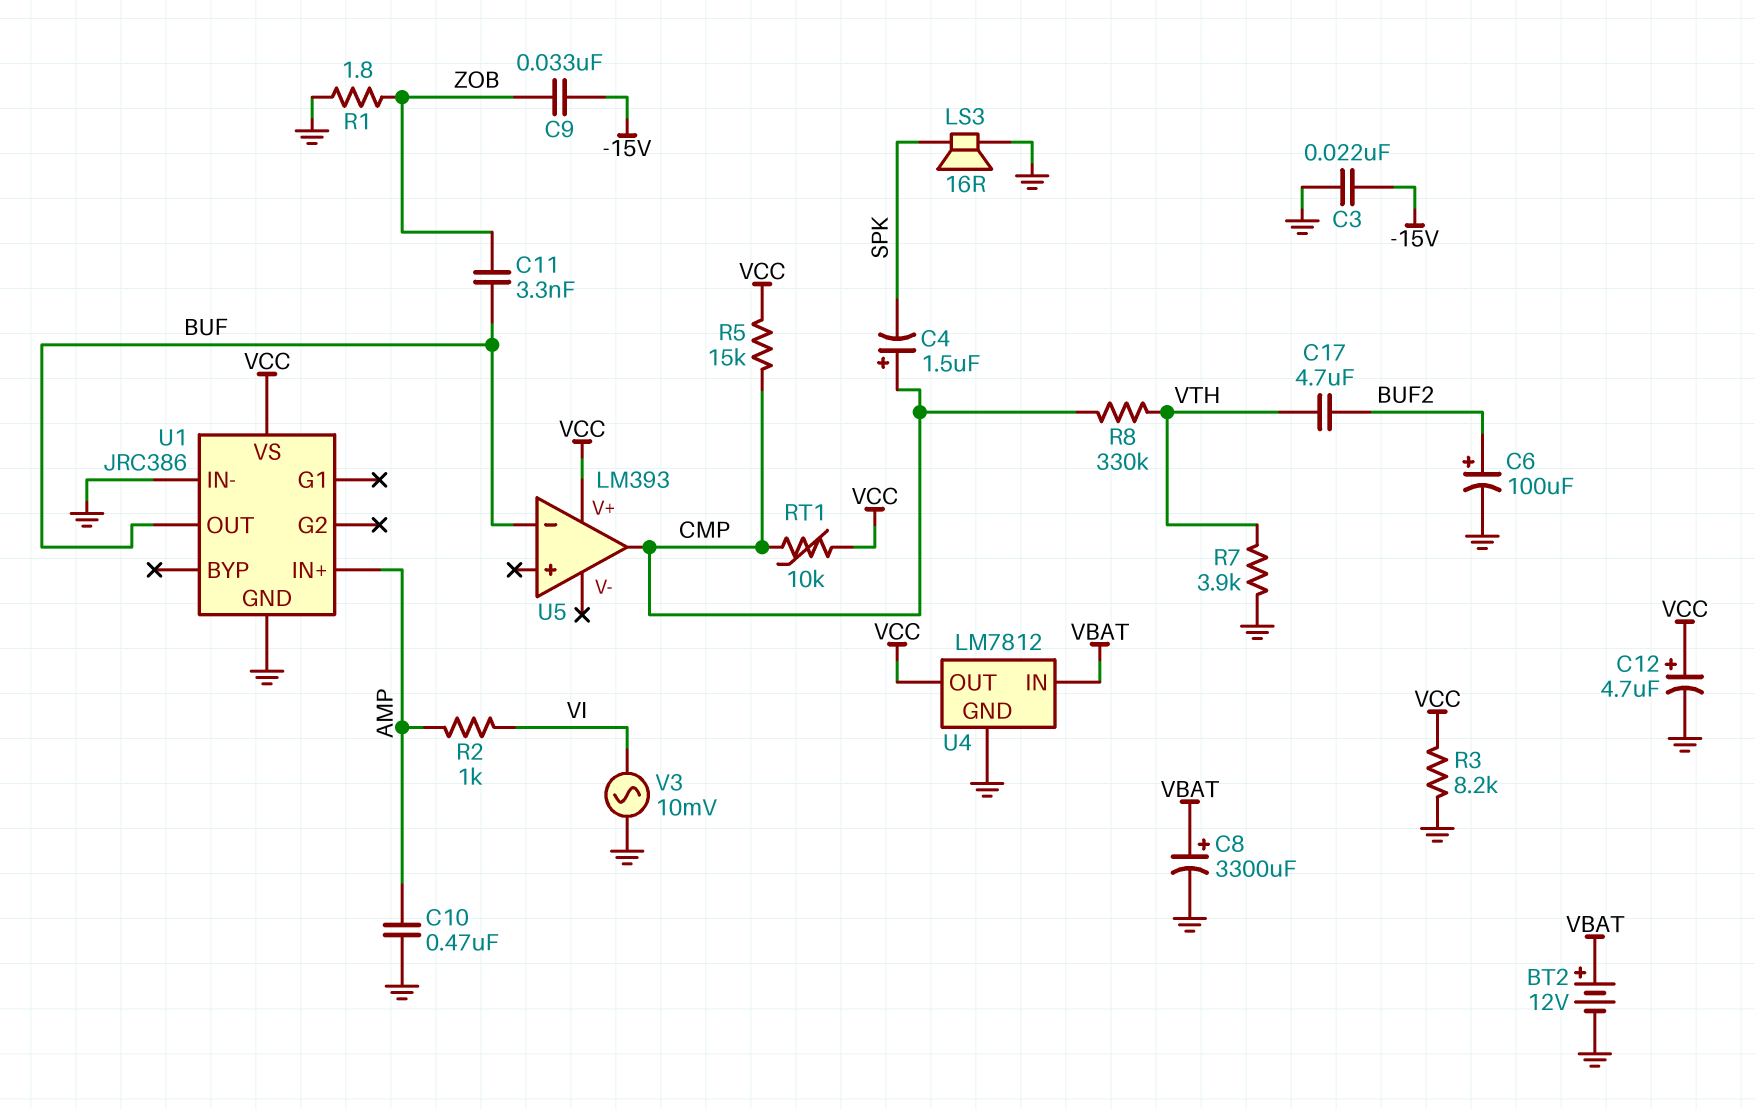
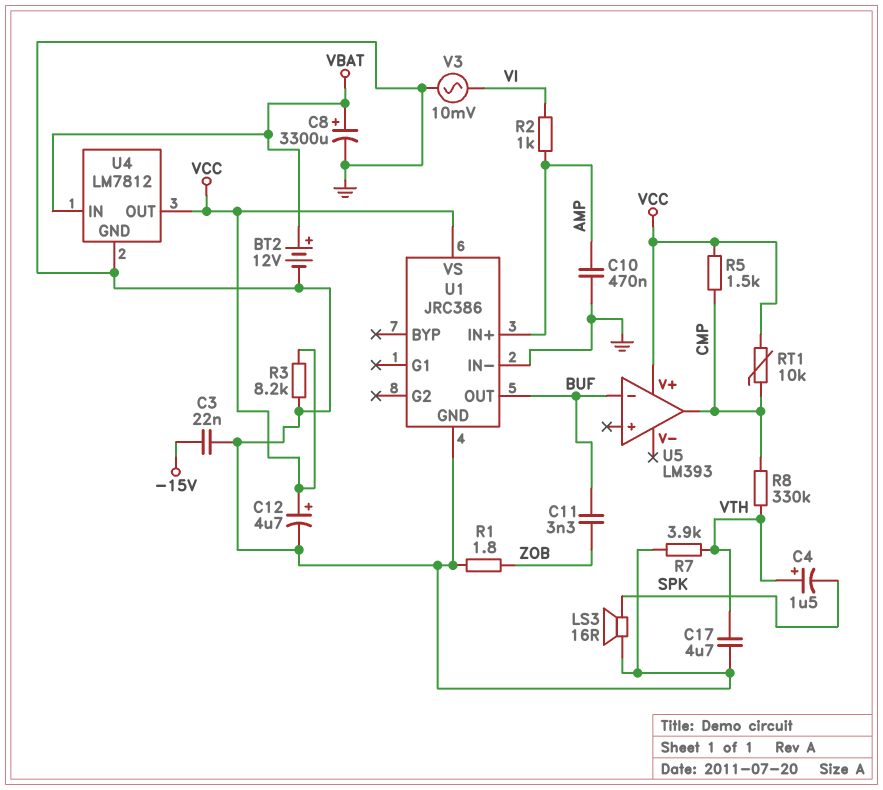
C4: 1.5uF (plus CMP, minus SPK) -> 1.5uF (plus VTH, minus SPK)
C6: 100uF (plus BUF2, minus GND) -> none
C9: 33nF (-15V, ZOB) -> none
C17: 4.7uF (BUF2, VTH) -> 4.7uF (GND, VTH)
R5: 15k (CMP, VCC) -> 1.5k (CMP, VCC)

